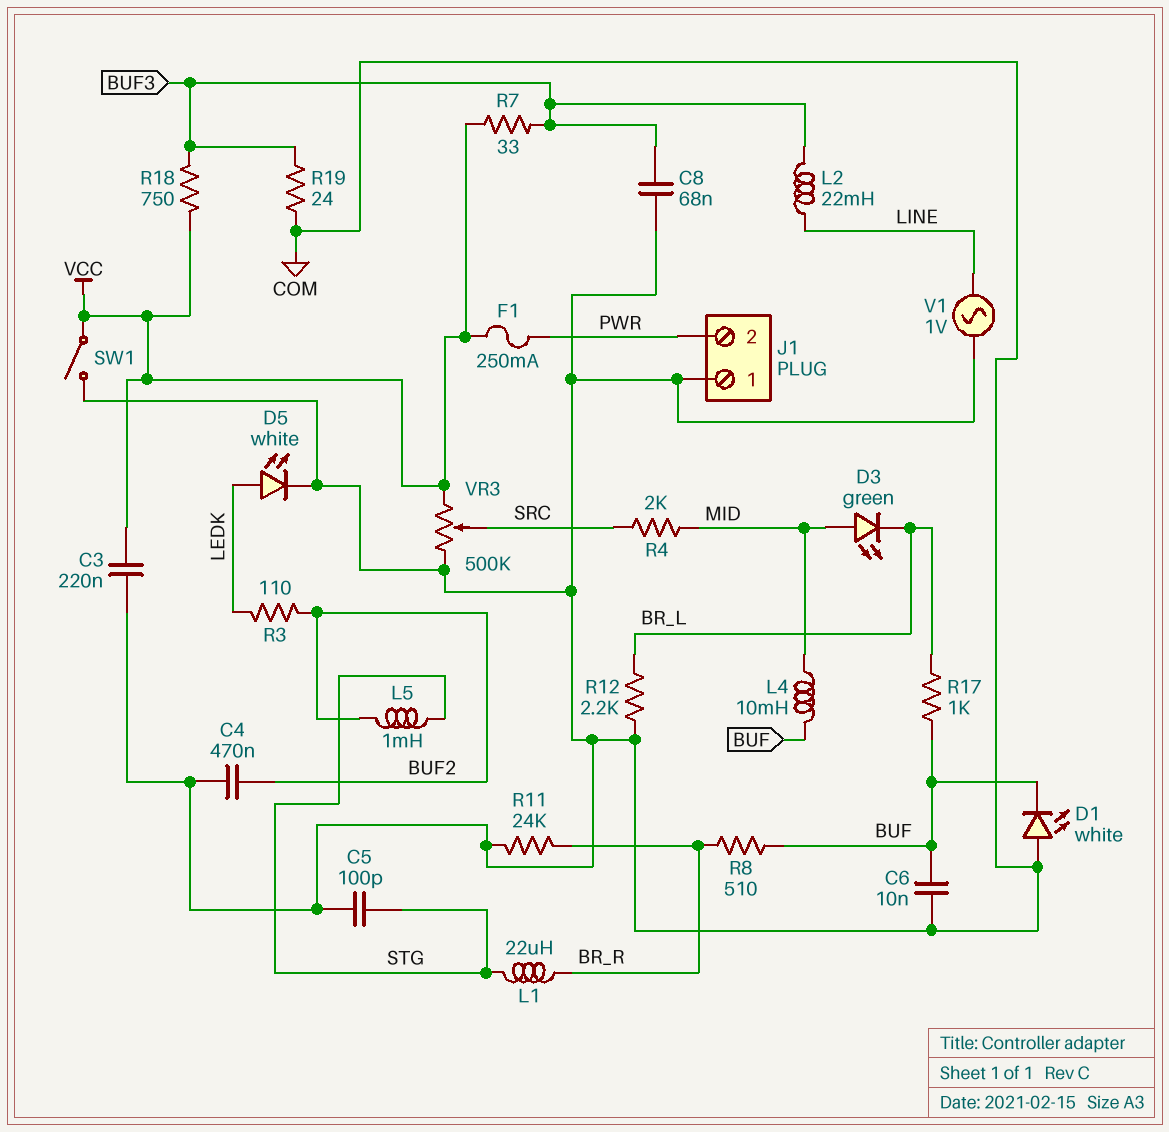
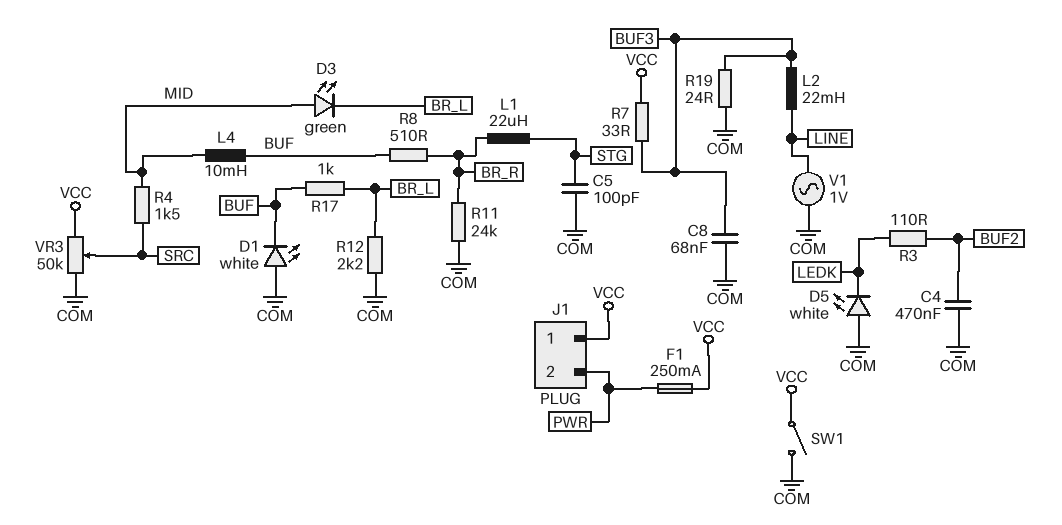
C3: 220nF (COM, VCC) -> none
C6: 10nF (BUF, COM) -> none
D5: LED white (A LEDK, K COM) -> LED white (A COM, K LEDK)
J1 pin 1: COM -> VCC
L5: 1mH (BUF2, STG) -> none
R4: 2k (MID, SRC) -> 1.5k (MID, SRC)
R18: 750 (BUF3, VCC) -> none
VR3: 500k (COM, VCC, wiper SRC) -> 50k (COM, VCC, wiper SRC)

